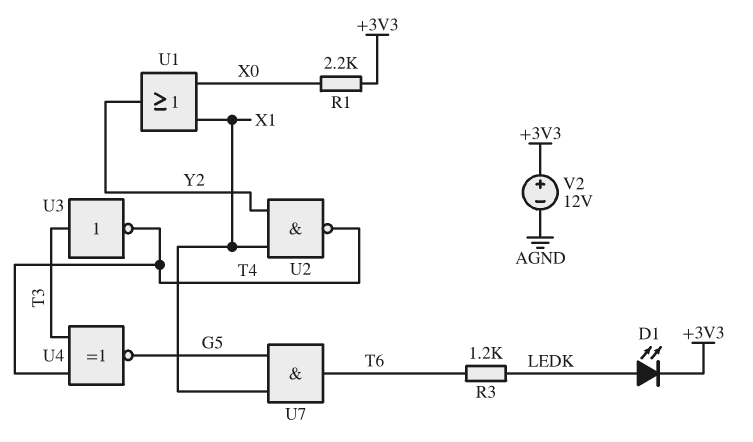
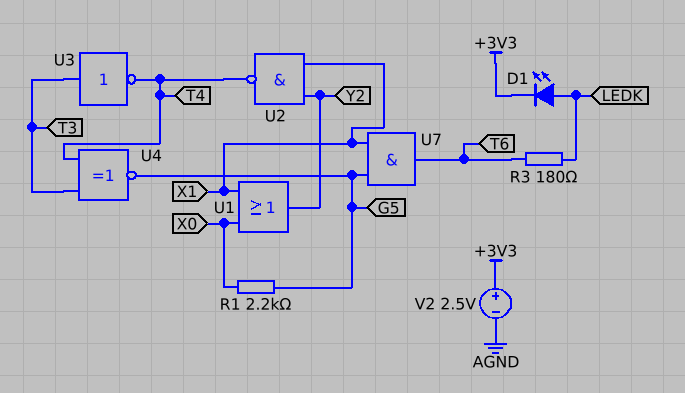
R1: 2.2k (+3V3, X0) -> 2.2k (G5, X0)
R3: 1.2k (LEDK, T6) -> 180 (LEDK, T6)
V2: 12V (plus +3V3, minus AGND) -> 2.5V (plus +3V3, minus AGND)

